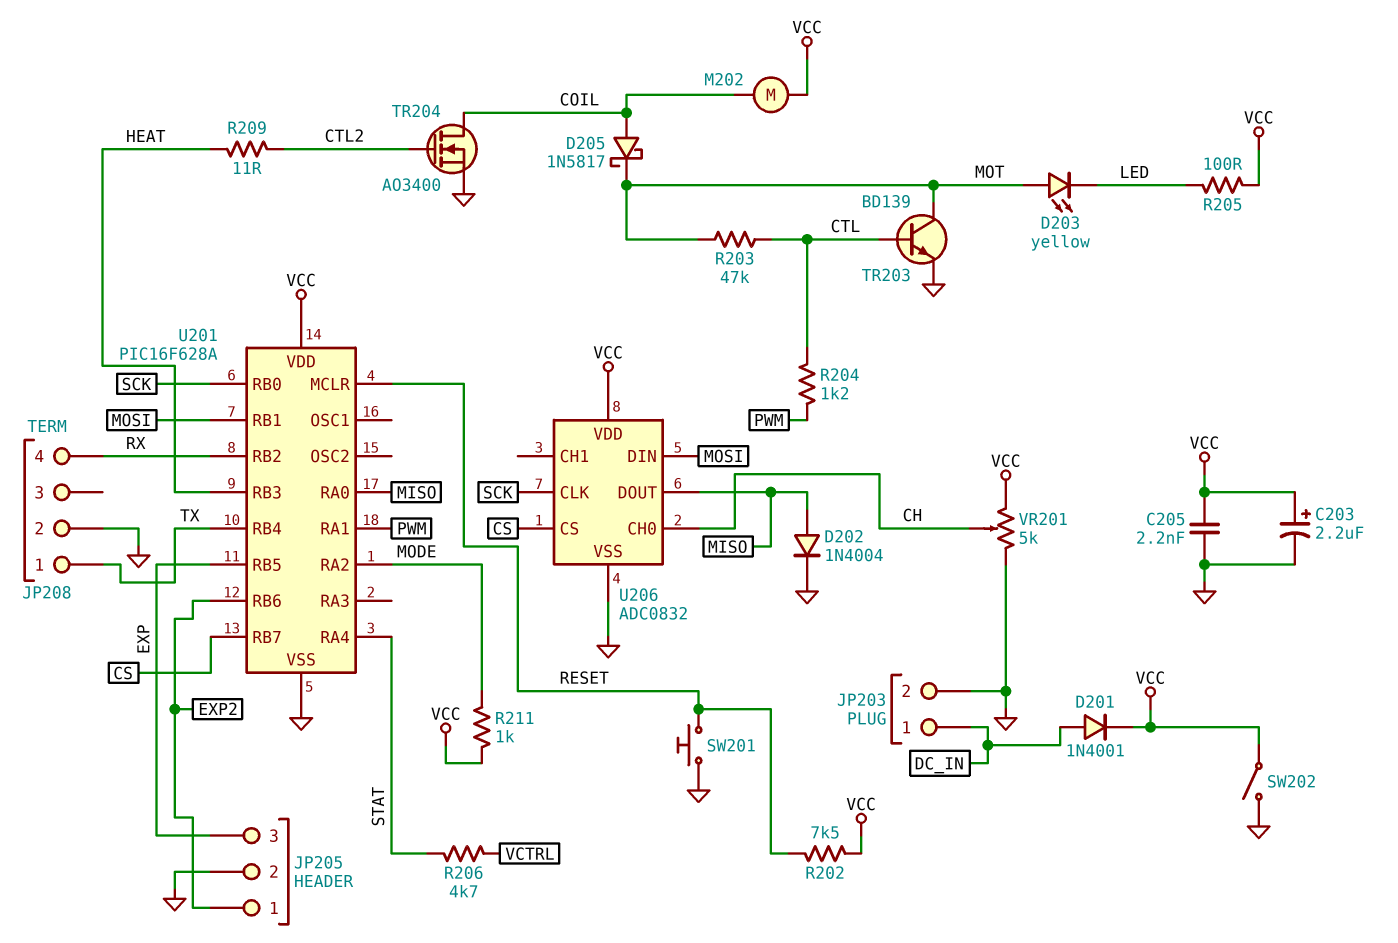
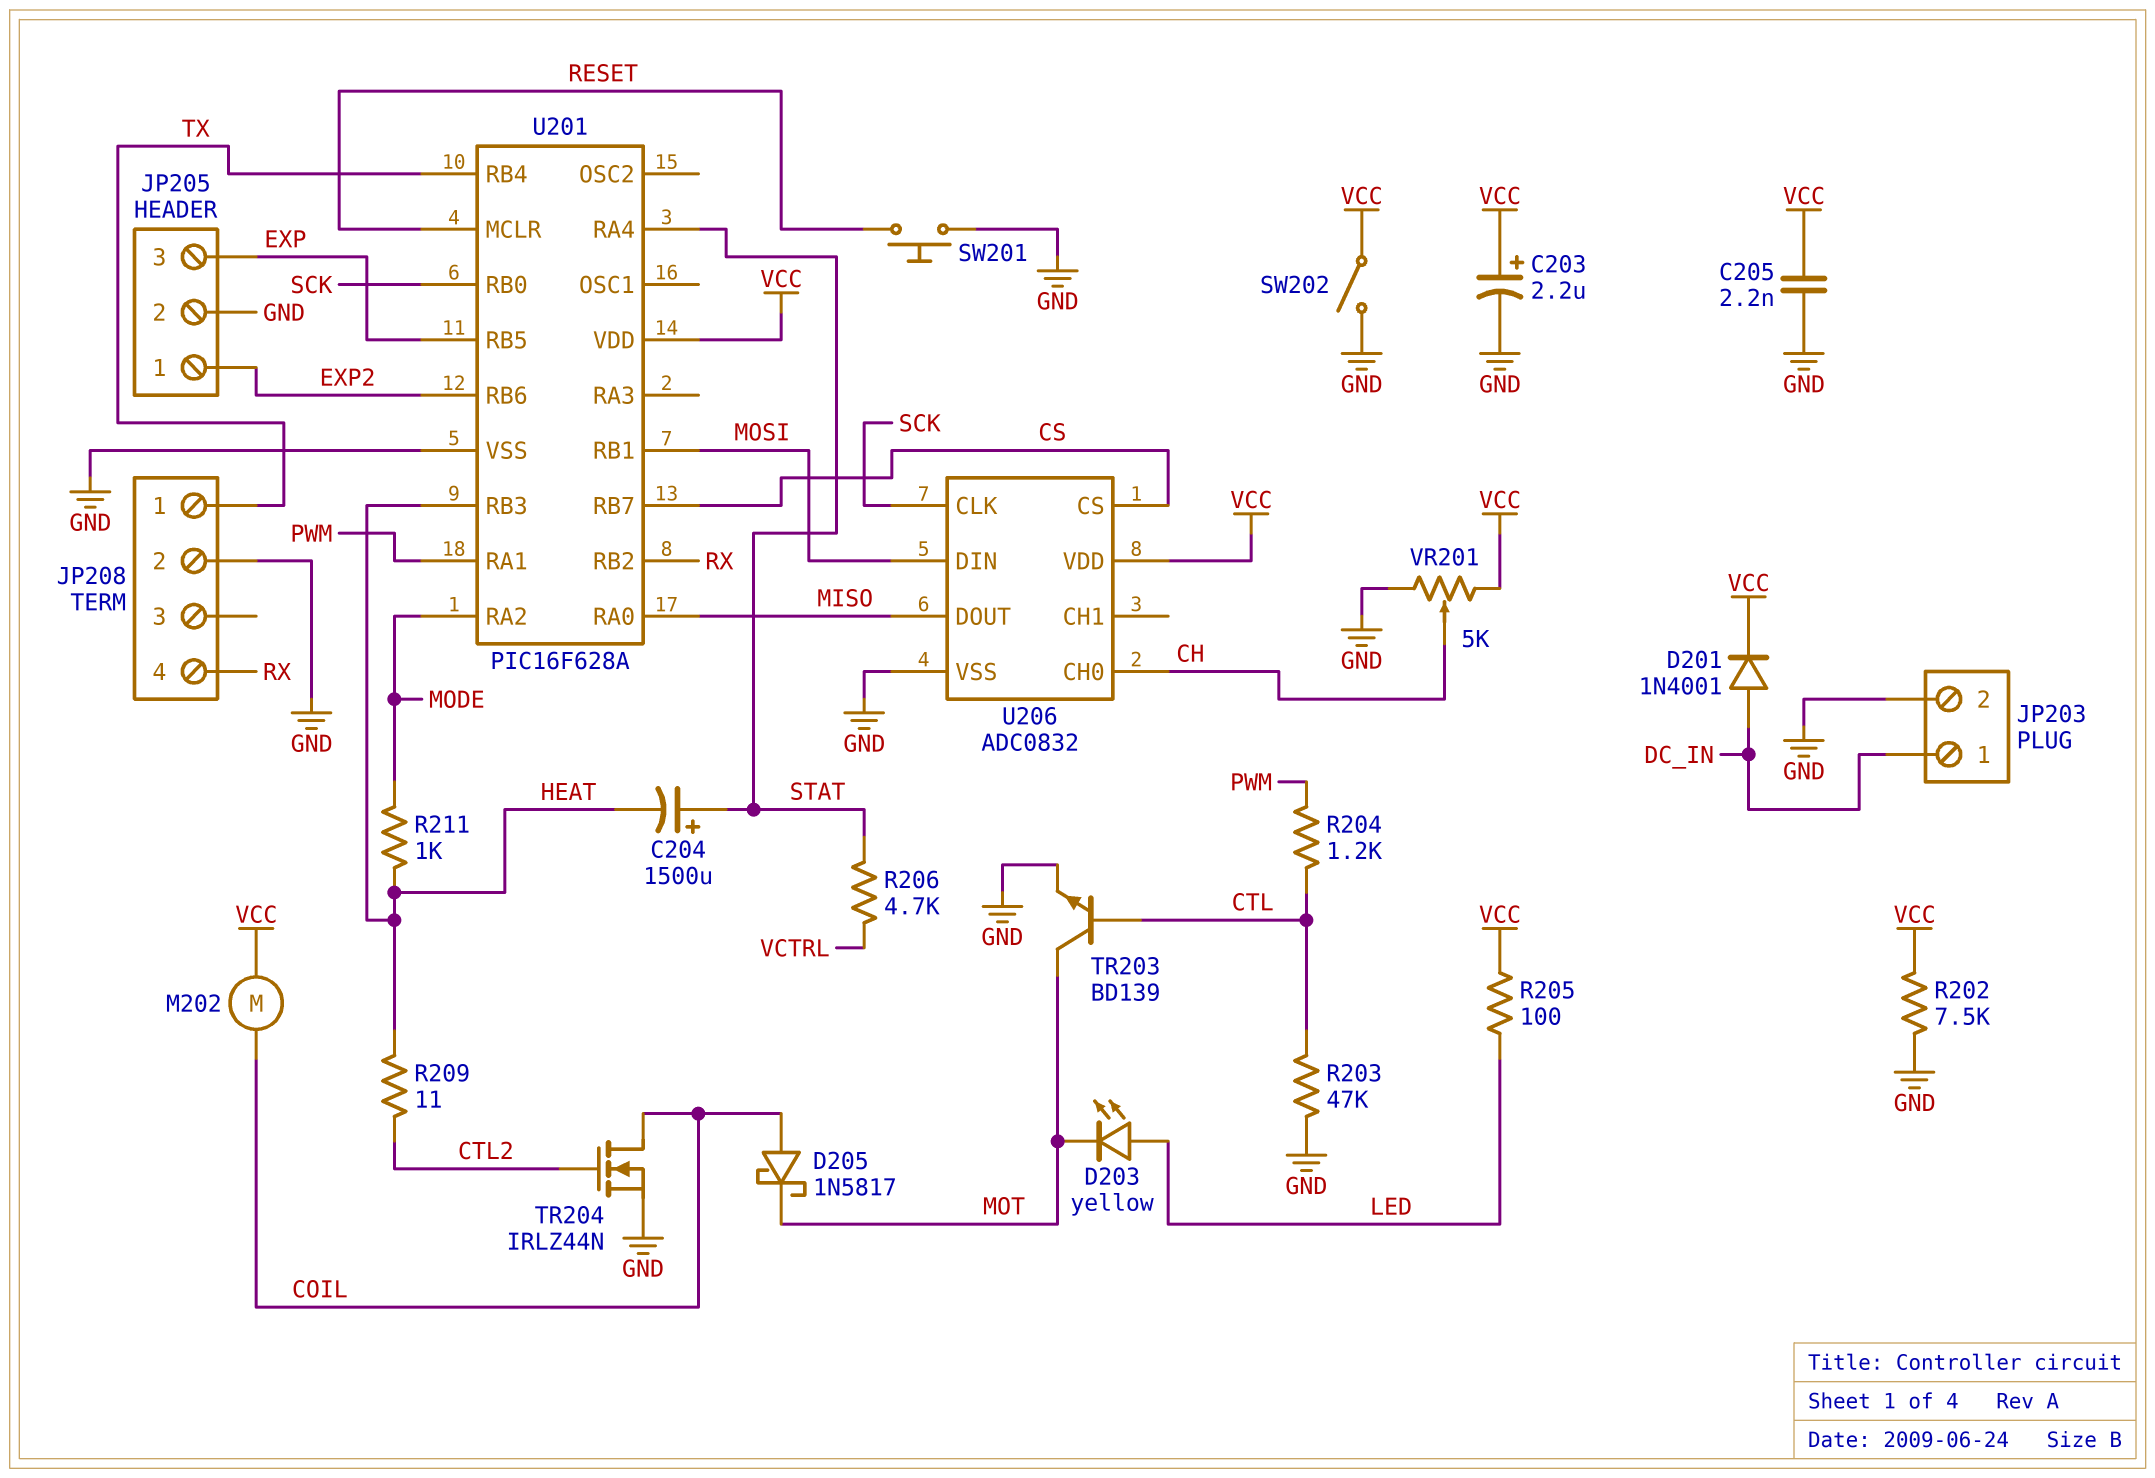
C204: none -> 1500uF (plus STAT, minus HEAT)
D202: diode 1N4004 (A MISO, K GND) -> none
D203: LED yellow (A MOT, K LED) -> LED yellow (A LED, K MOT)
R202: 7.5k (RESET, VCC) -> 7.5k (GND, VCC)
R203: 47k (CTL, MOT) -> 47k (CTL, GND)
R211: 1k (MODE, VCC) -> 1k (HEAT, MODE)
TR204: NMOS AO3400 (G CTL2, D COIL, S GND) -> NMOS IRLZ44N (G CTL2, D COIL, S GND)

